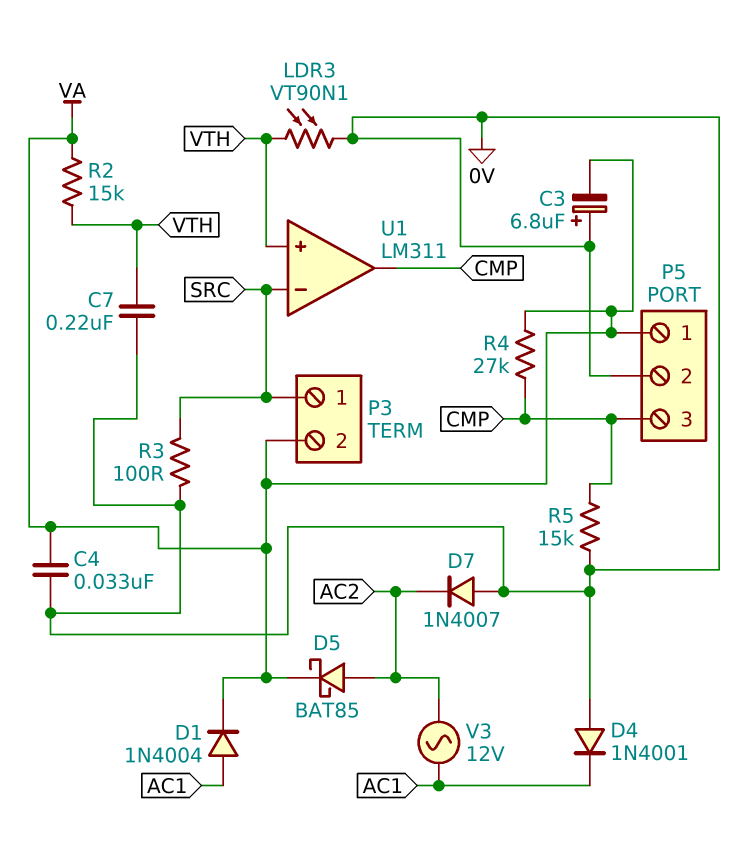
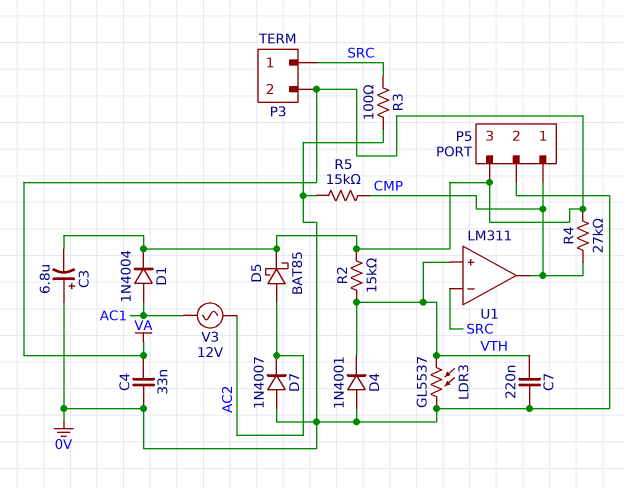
D4: diode 1N4001 (A 0V, K AC1) -> diode 1N4001 (A 0V, K VTH)
LDR3: VT90N1 (0V, VTH) -> GL5537 (0V, VTH)
P5 pin 1: VA -> CMP
P5 pin 3: CMP -> VA

